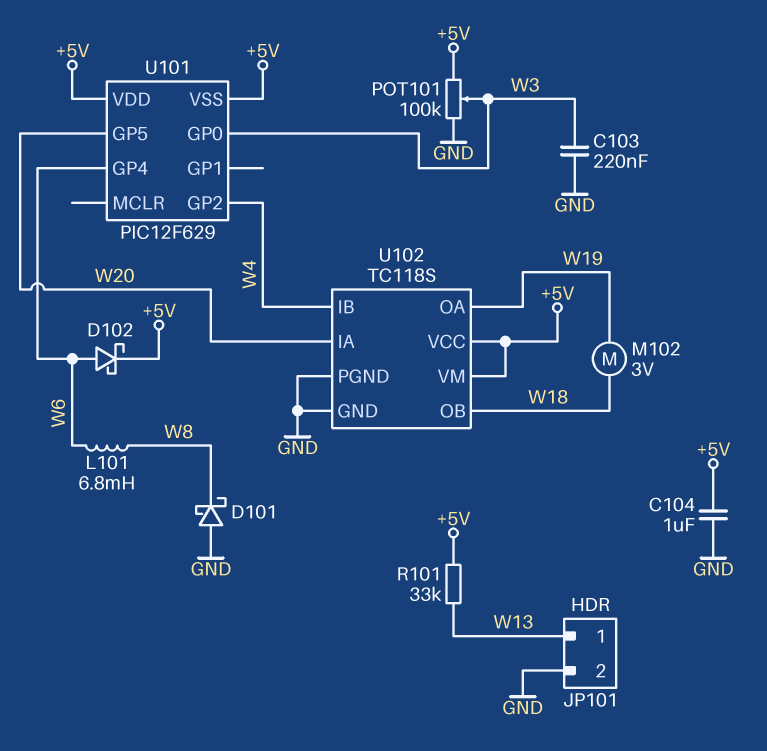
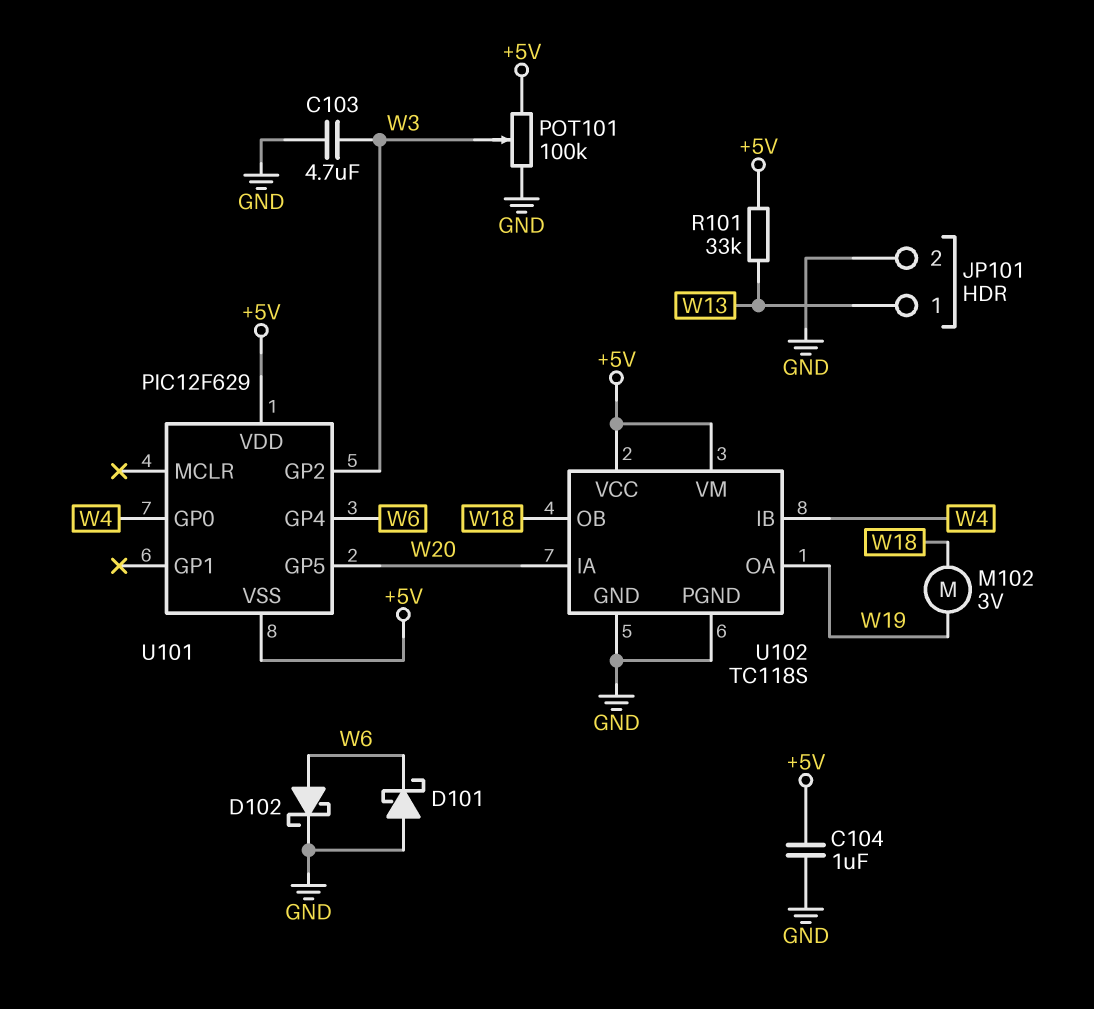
C103: 220nF (GND, W3) -> 4.7uF (GND, W3)
D101: schottky (A GND, K W8) -> schottky (A GND, K W6)
D102: schottky (A W6, K +5V) -> schottky (A W6, K GND)
L101: 6.8mH (W6, W8) -> none
U101 pin GP0: W3 -> W4
U101 pin GP2: W4 -> W3

